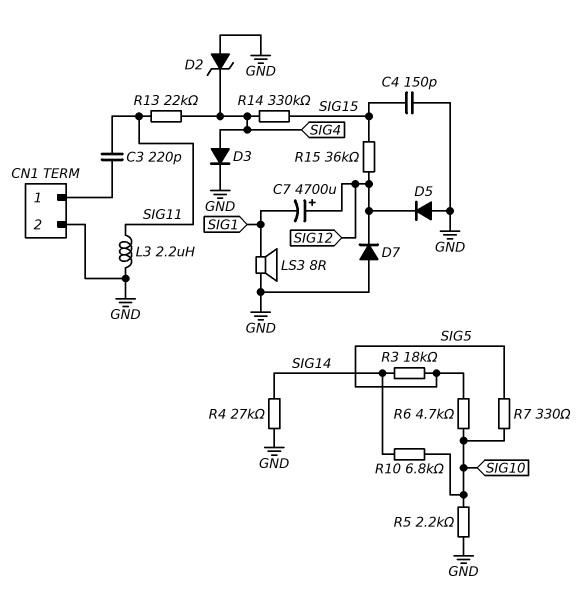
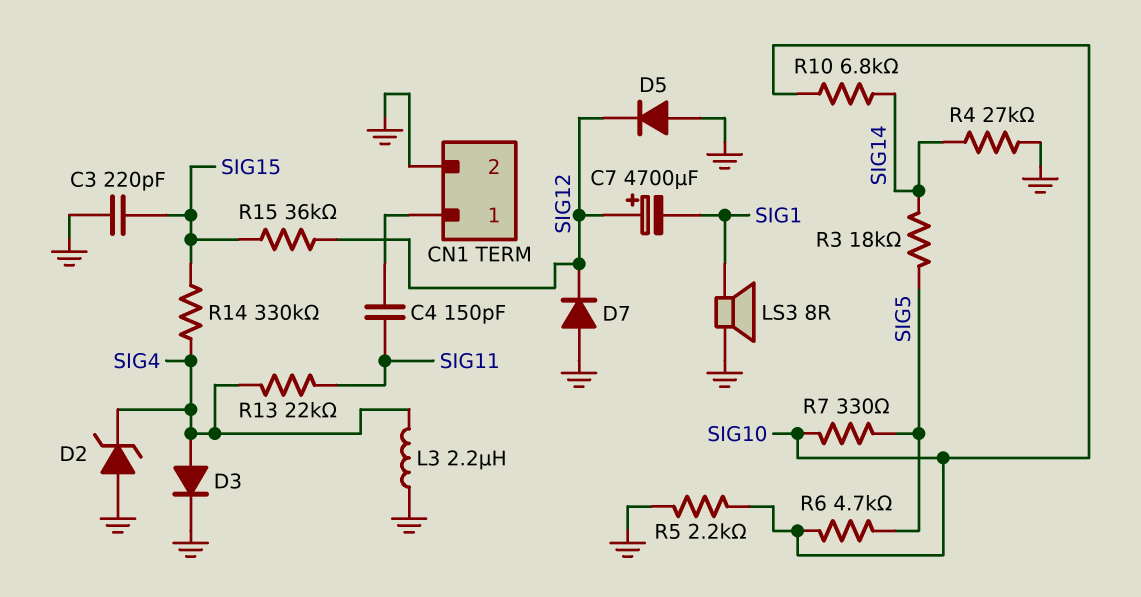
C3: 220pF (CN1/1, SIG11) -> 220pF (GND, SIG15)
C4: 150pF (GND, SIG15) -> 150pF (CN1/1, SIG11)
L3: 2.2uH (GND, SIG11) -> 2.2uH (GND, SIG4)

